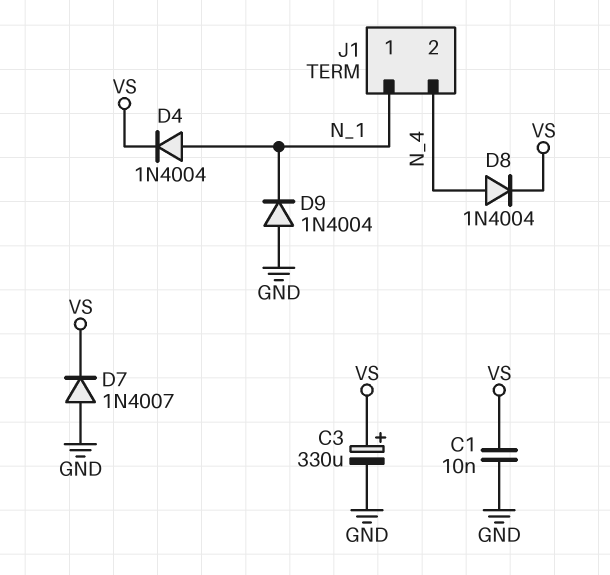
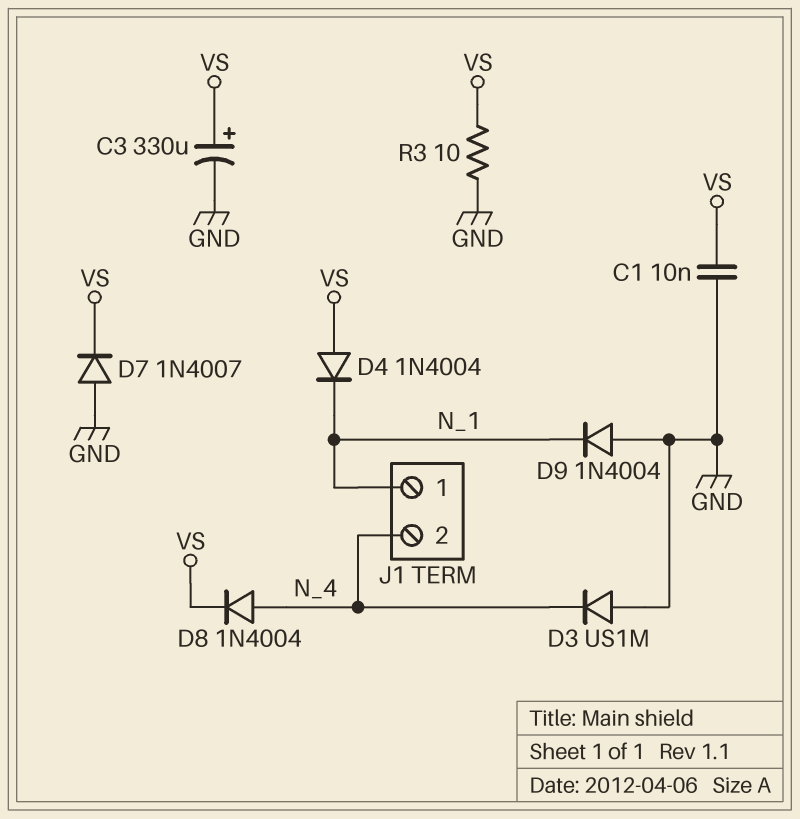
D3: none -> diode US1M (A GND, K N_4)
D4: diode 1N4004 (A N_1, K VS) -> diode 1N4004 (A VS, K N_1)
R3: none -> 10 (GND, VS)

